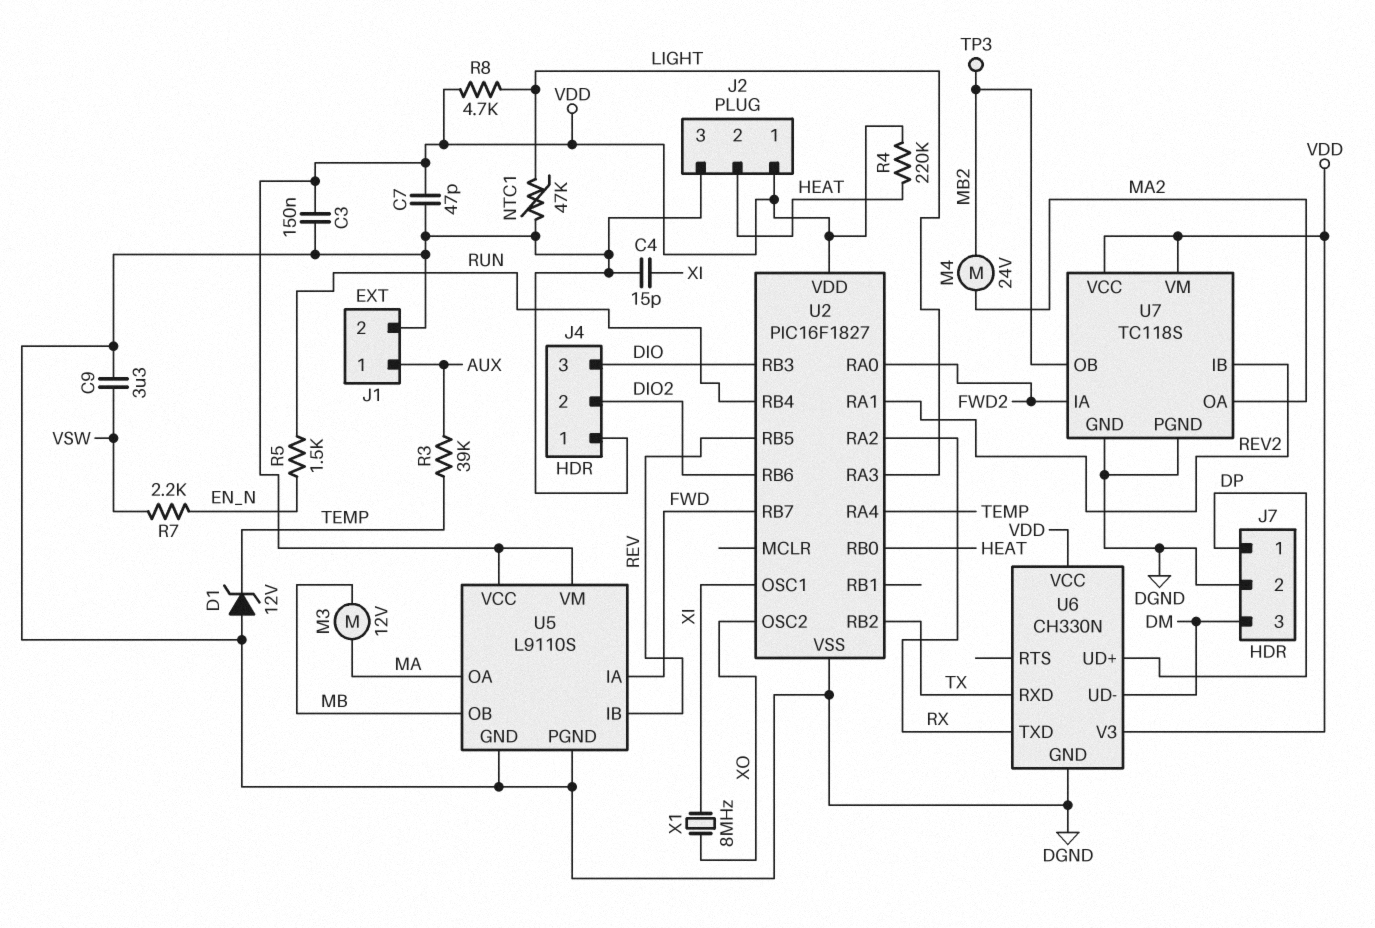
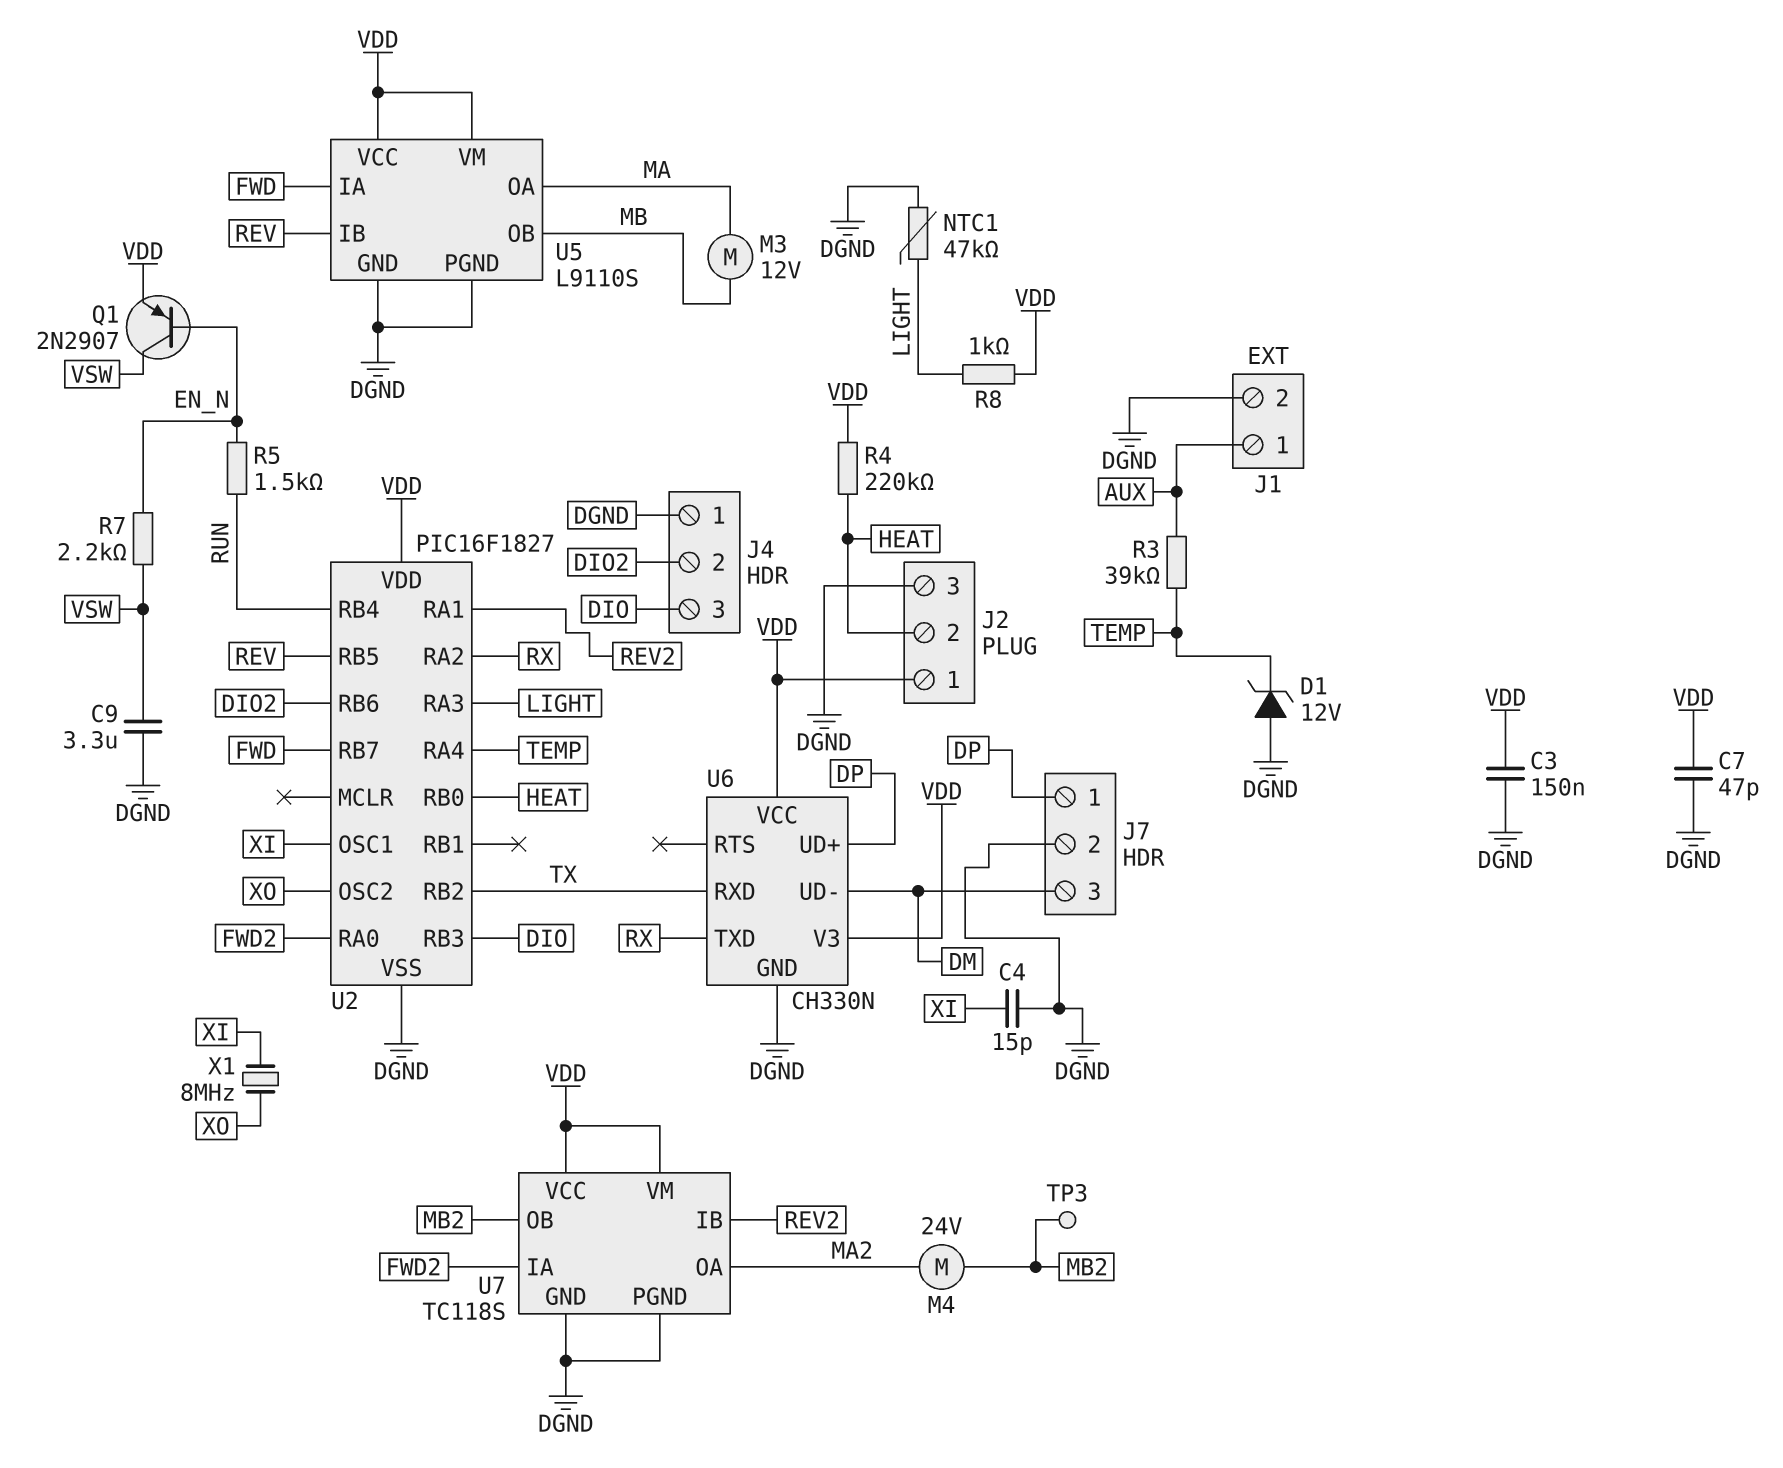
Q1: none -> PNP 2N2907 (B EN_N, C VSW, E VDD)
R8: 4.7k (LIGHT, VDD) -> 1k (LIGHT, VDD)

